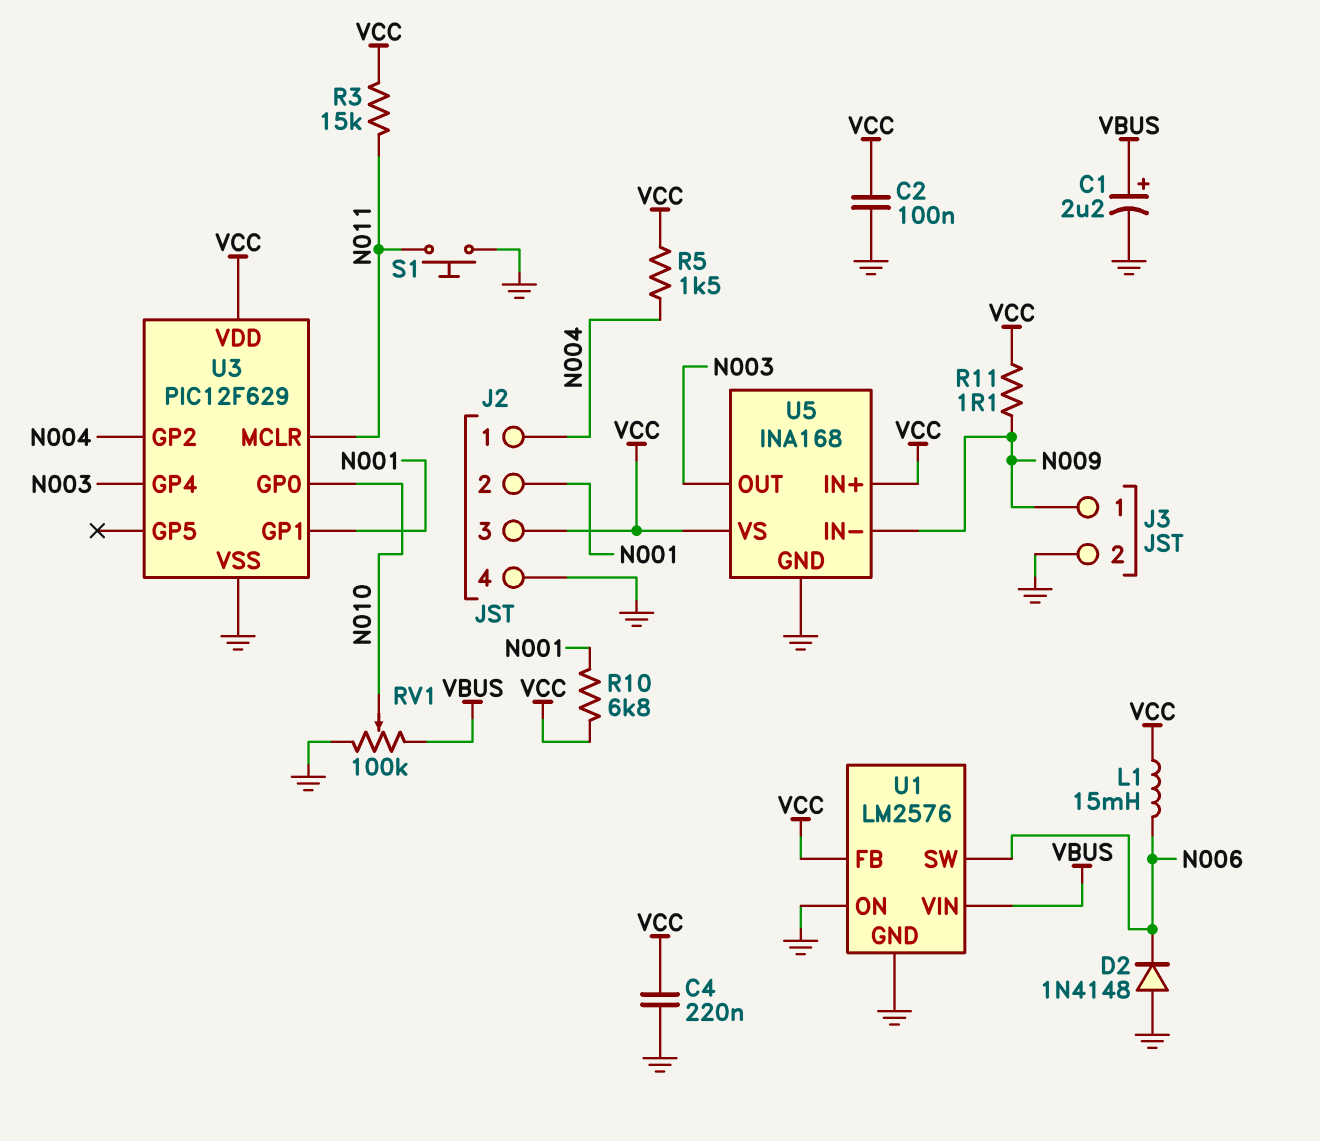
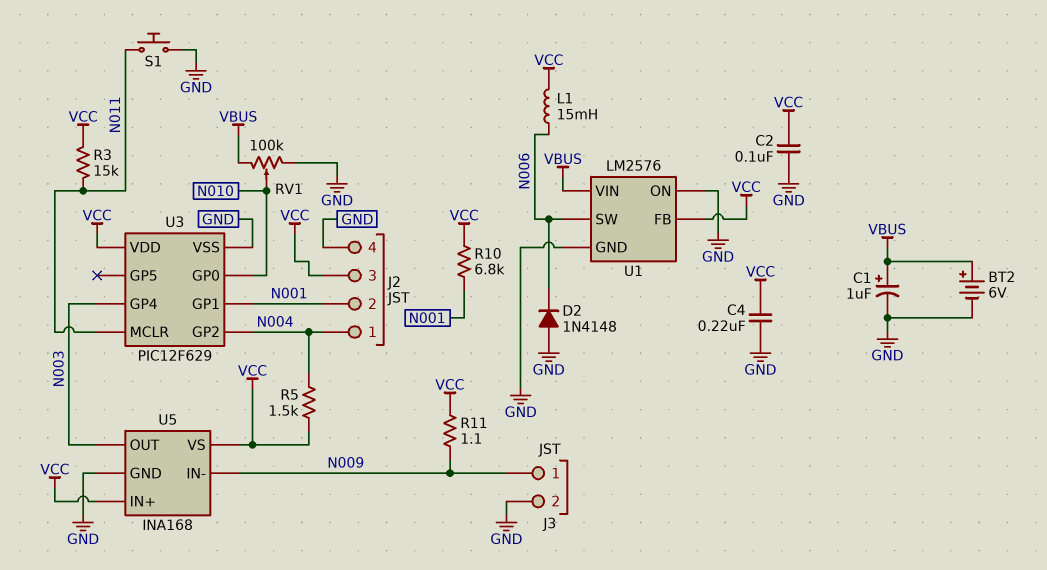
BT2: none -> 6V (plus VBUS, minus GND)
C1: 2.2uF (plus VBUS, minus GND) -> 1uF (plus VBUS, minus GND)

